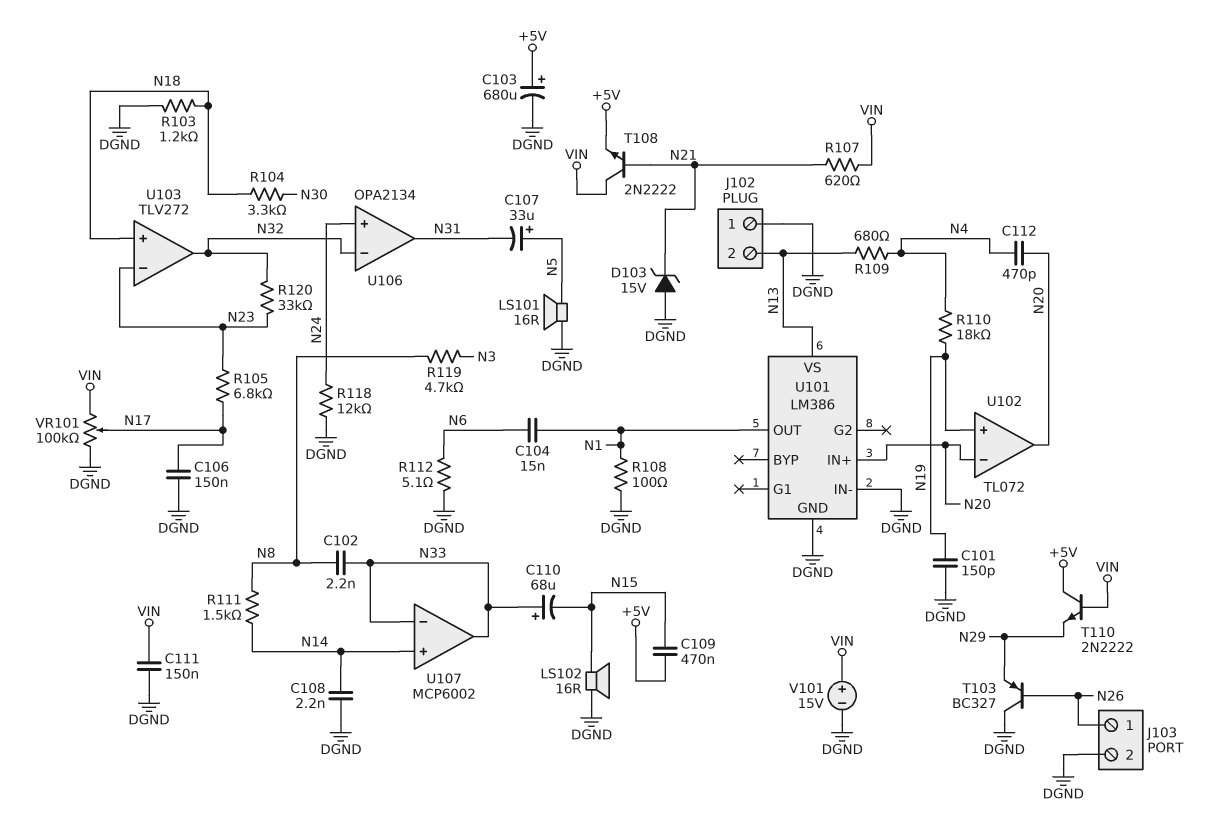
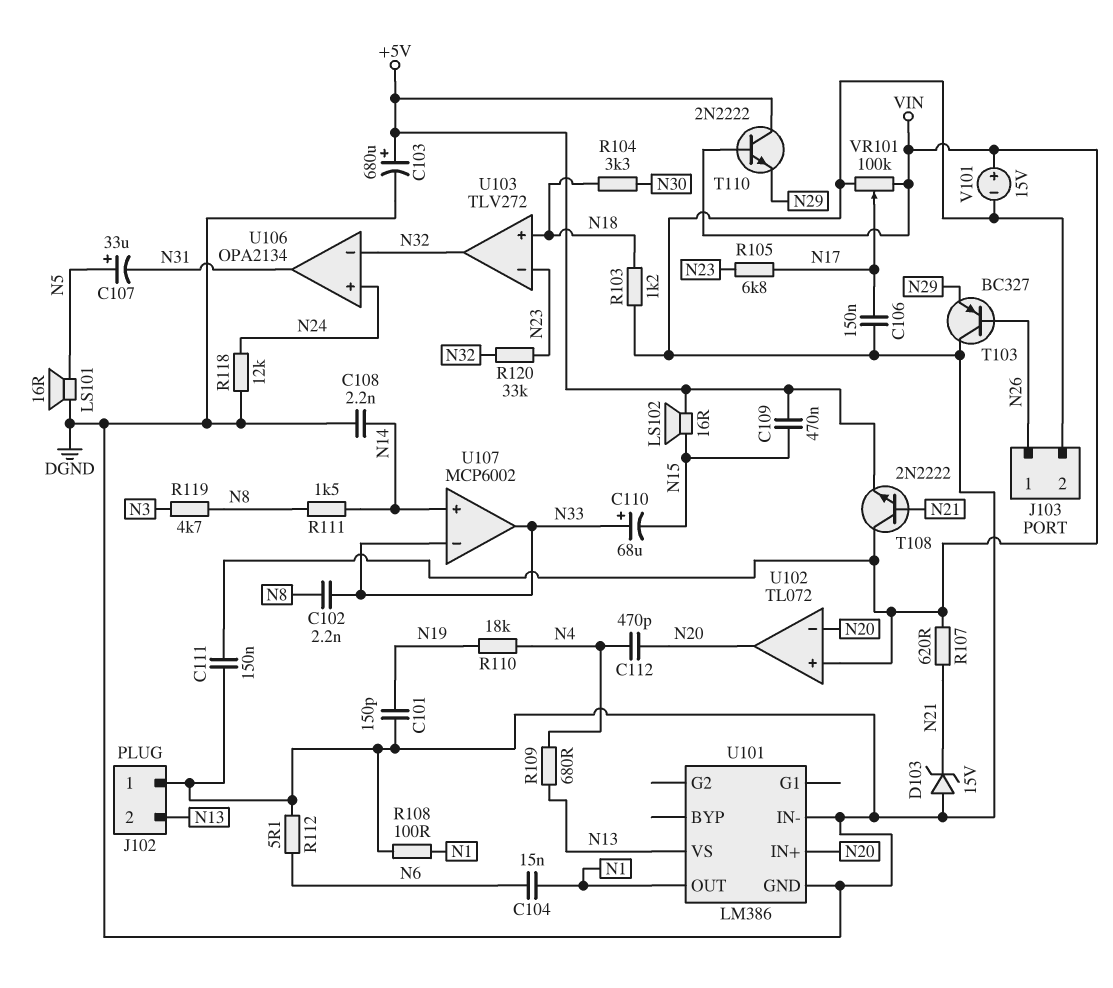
LS102: speaker 16R (DGND, N15) -> speaker 16R (+5V, N15)
U102 pin in+: N19 -> VIN

